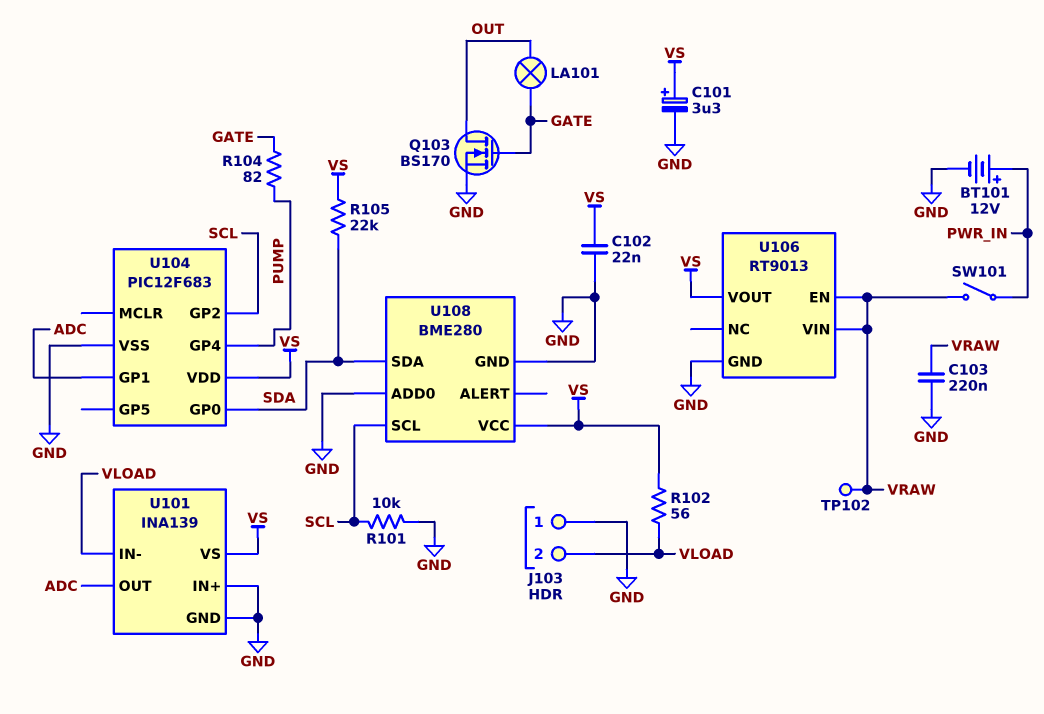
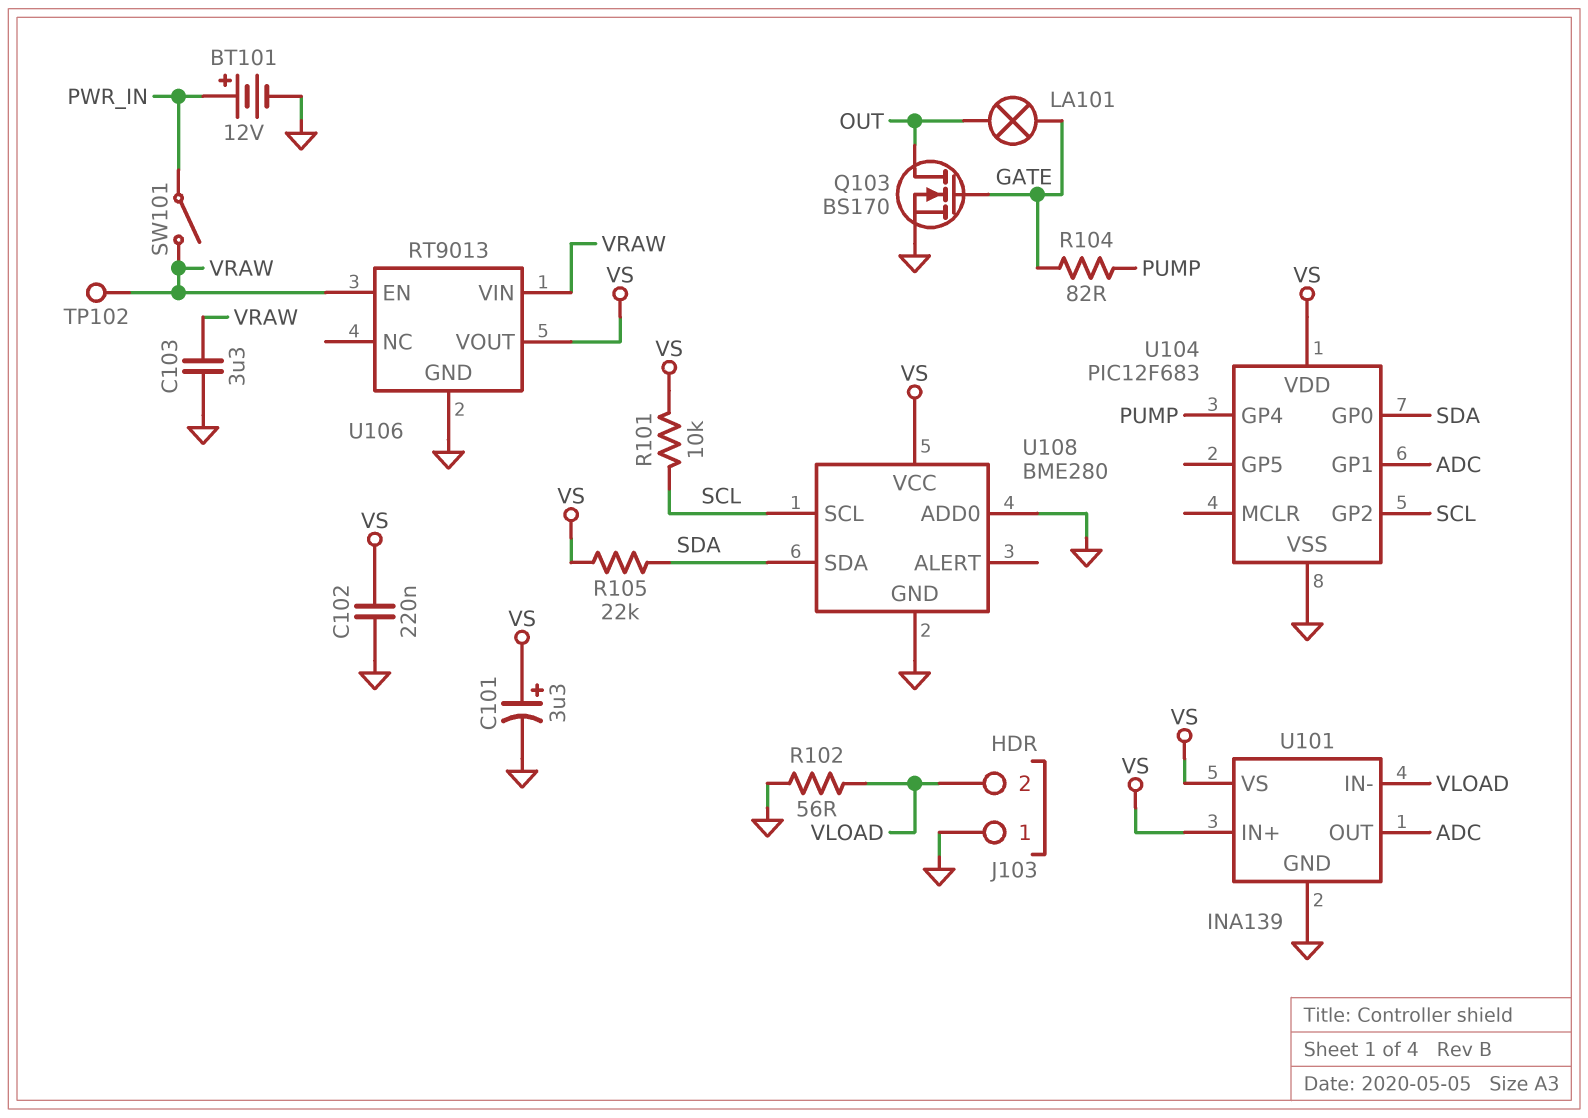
C102: 22nF (GND, VS) -> 220nF (GND, VS)
C103: 220nF (GND, VRAW) -> 3.3uF (GND, VRAW)
R101: 10k (GND, SCL) -> 10k (SCL, VS)
R102: 56 (VLOAD, VS) -> 56 (GND, VLOAD)
U101 pin IN+: GND -> VS

